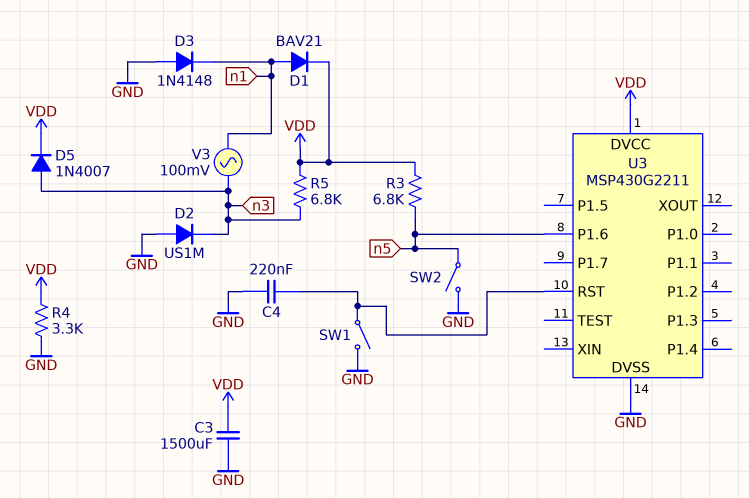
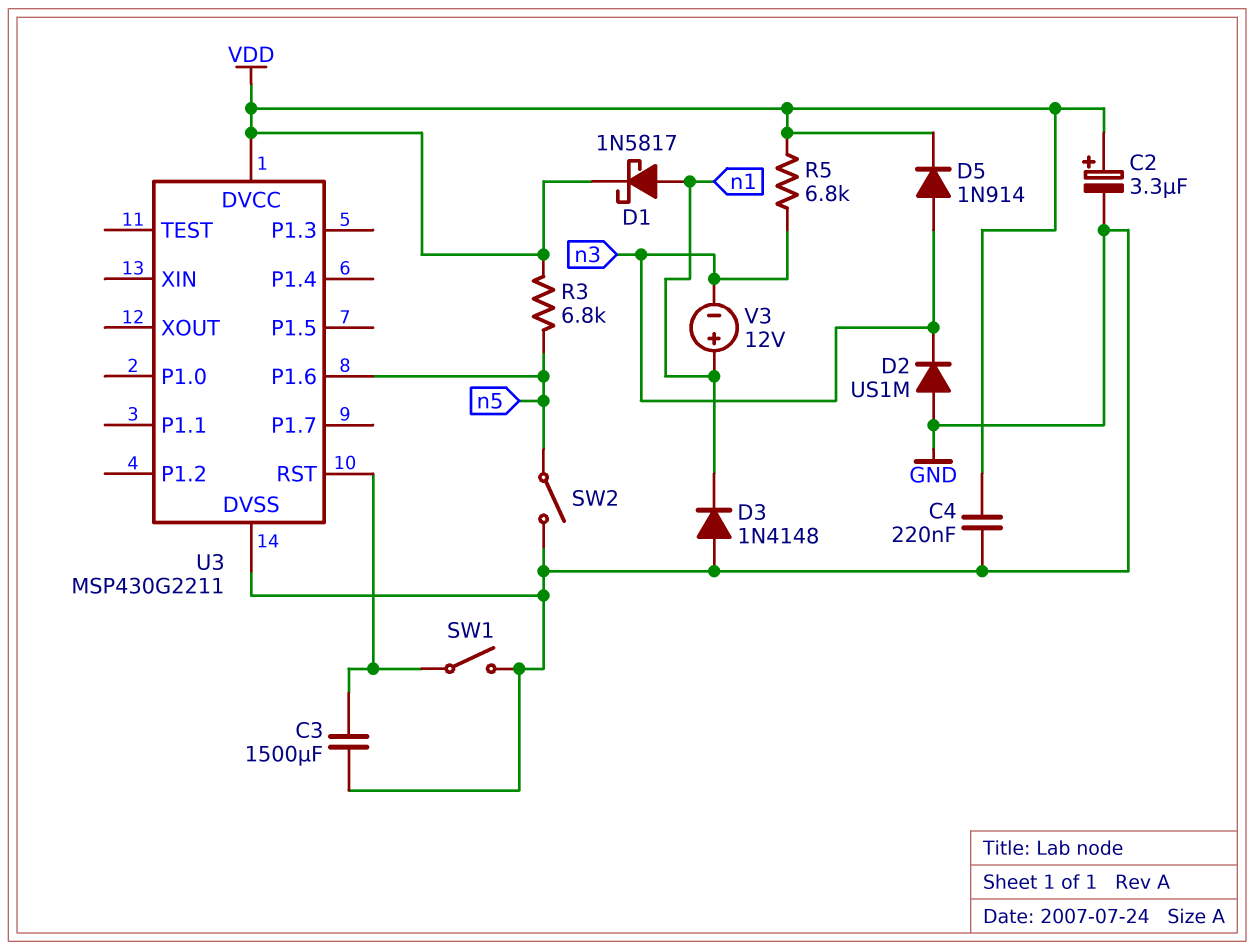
C2: none -> 3.3uF (plus VDD, minus GND)
C3: 1500uF (GND, VDD) -> 1500uF (GND, U3/RST)
C4: 220nF (GND, U3/RST) -> 220nF (GND, VDD)
D1: diode BAV21 (A n1, K VDD) -> schottky 1N5817 (A n1, K VDD)
D5: diode 1N4007 (A n3, K VDD) -> diode 1N914 (A n3, K VDD)
R4: 3.3k (GND, VDD) -> none
V3: AC 100mV (n1, n3) -> 12V (plus n1, minus n3)

